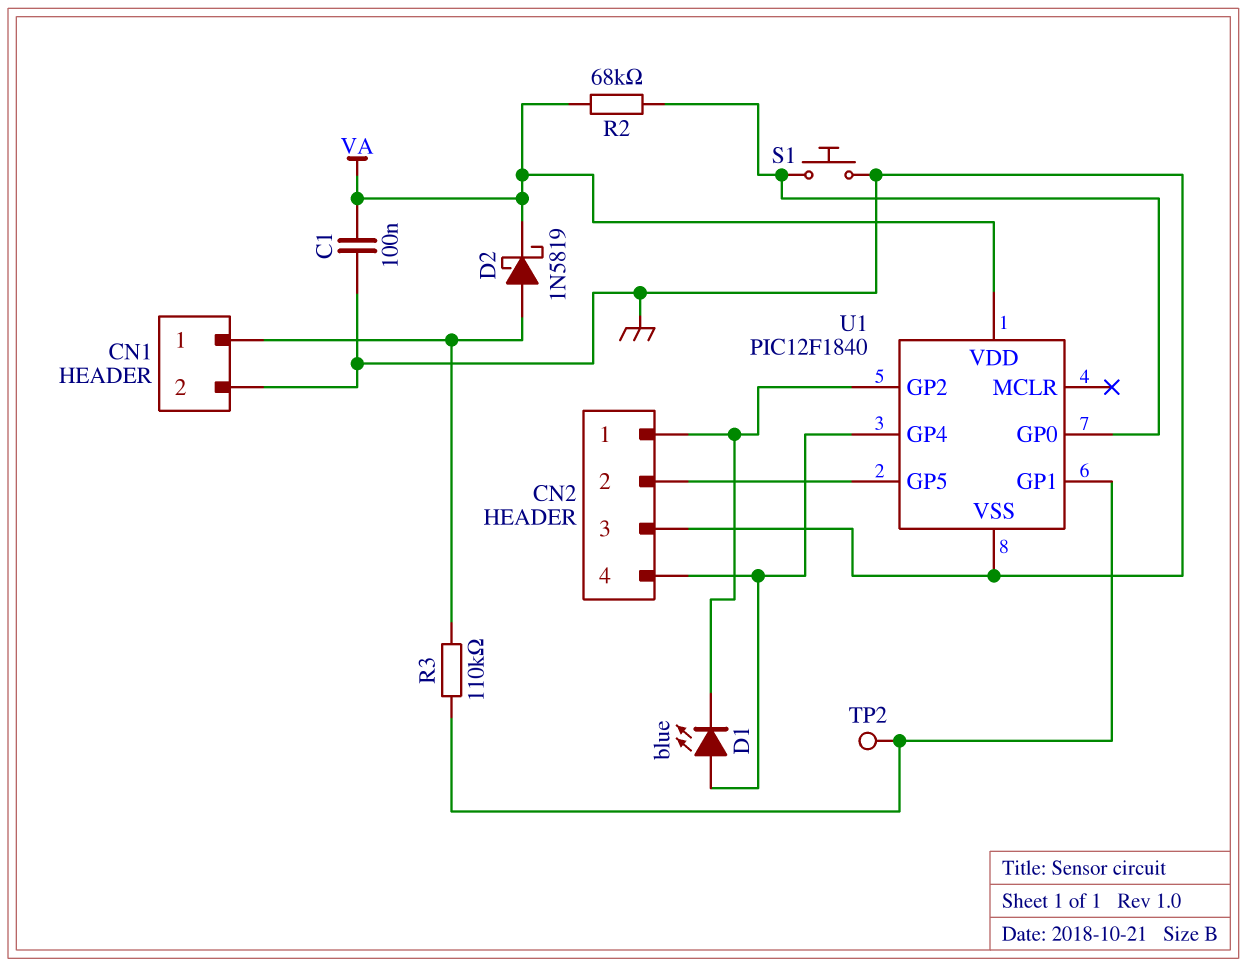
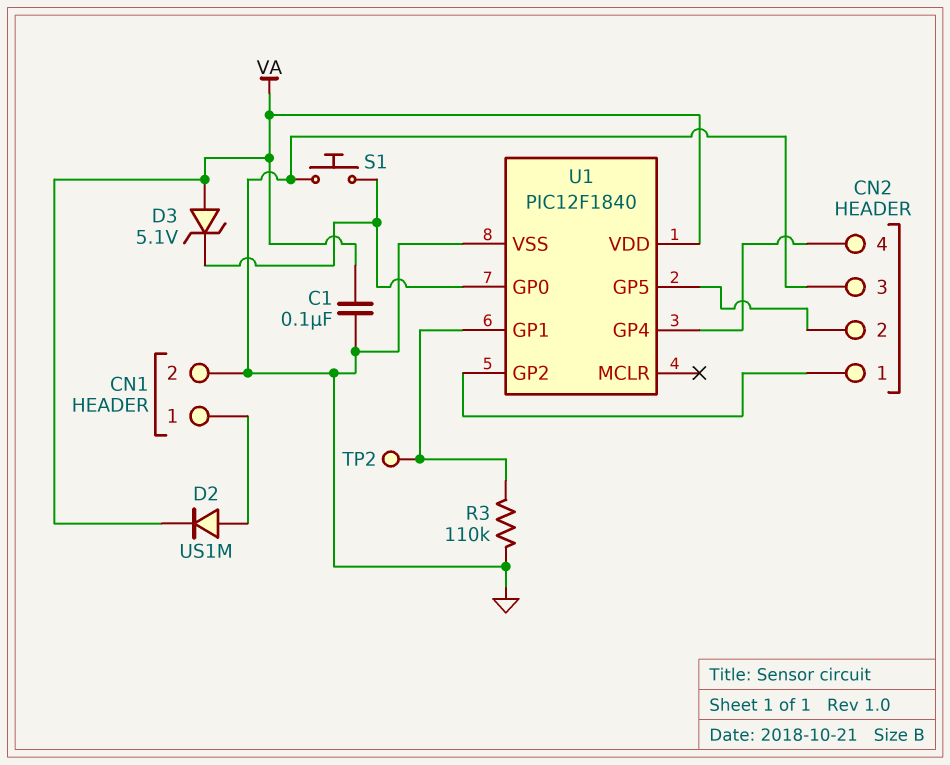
D1: LED blue (A CN2/4, K CN2/1) -> none
D2: schottky 1N5819 (A CN1/1, K VA) -> diode US1M (A CN1/1, K VA)
D3: none -> zener 5.1V (A VA, K U1/GP0)
R2: 68k (U1/GP0, VA) -> none
R3: 110k (CN1/1, U1/GP1) -> 110k (GND, U1/GP1)

